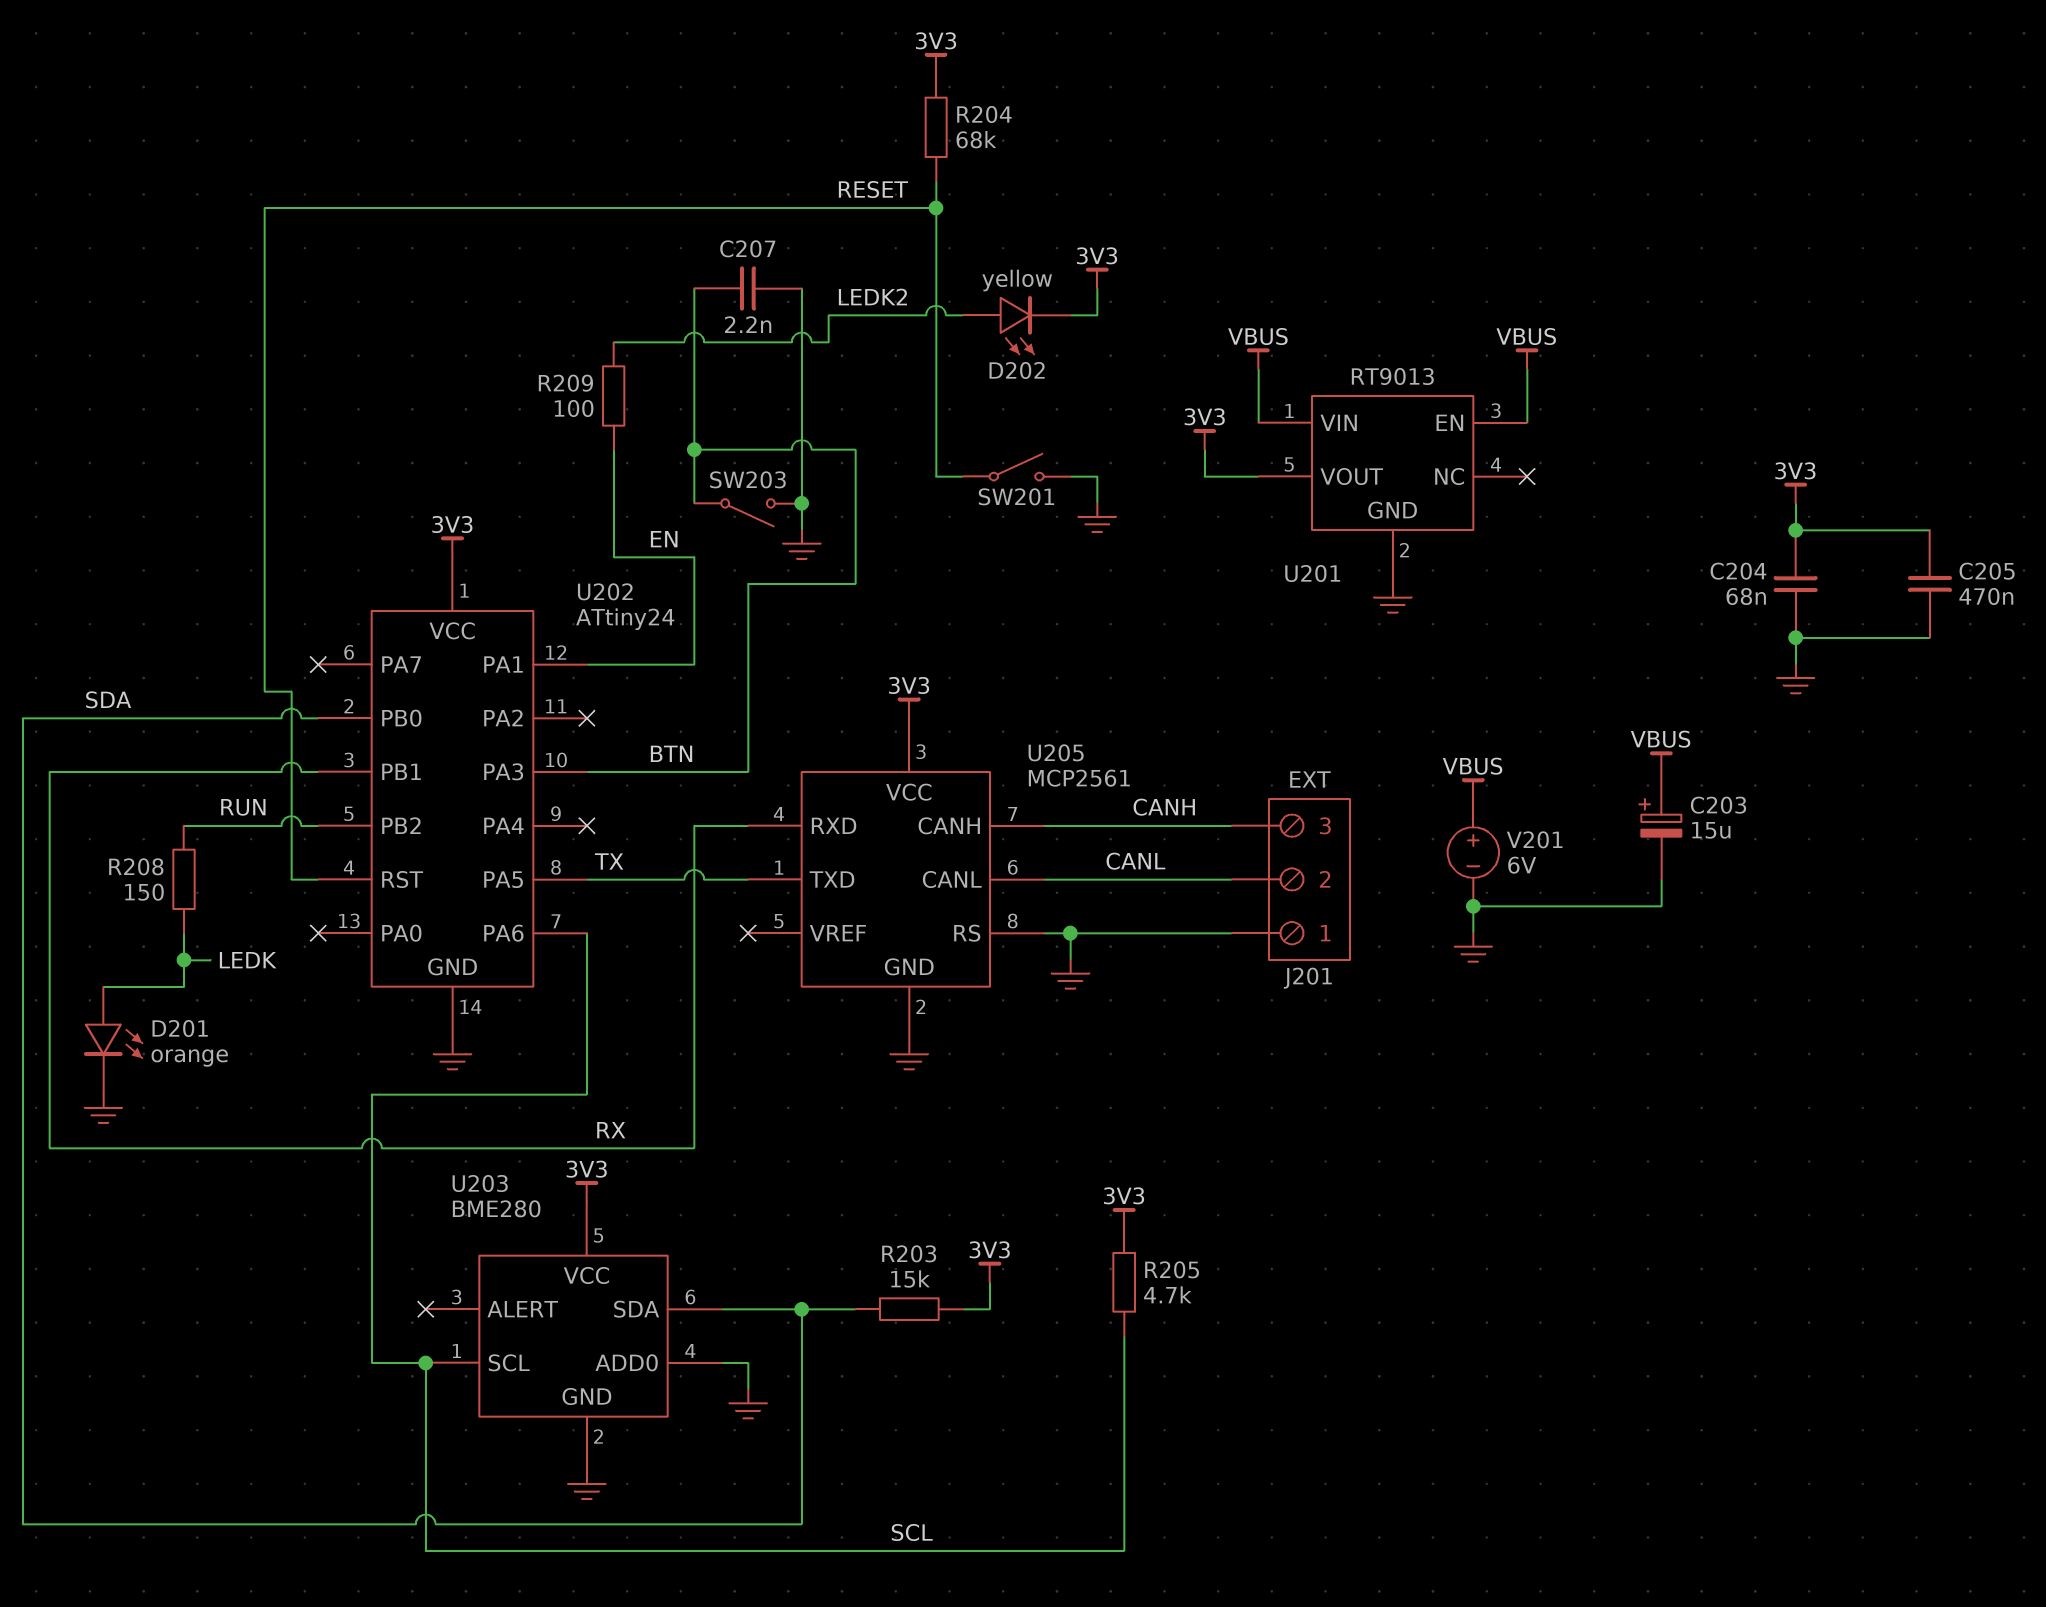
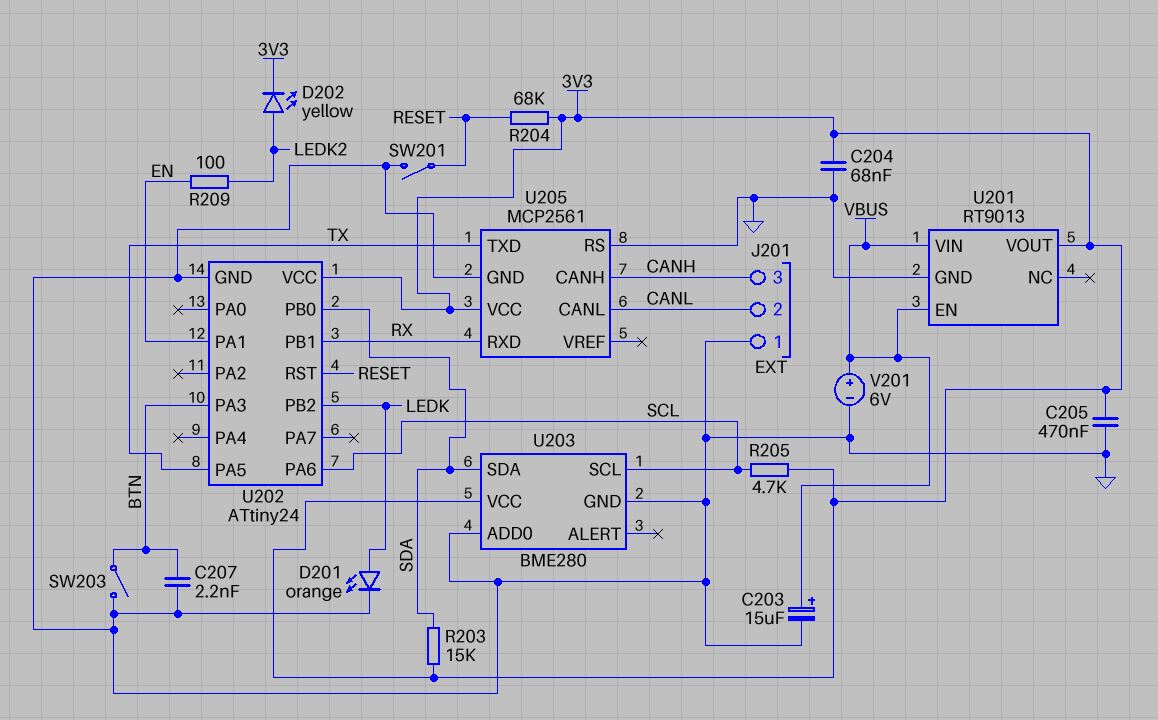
R208: 150 (LEDK, RUN) -> none
U202 pin PB2: RUN -> LEDK

